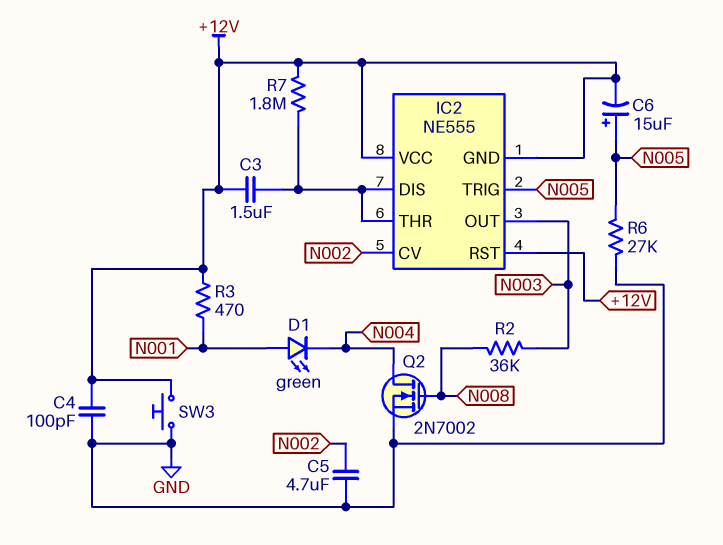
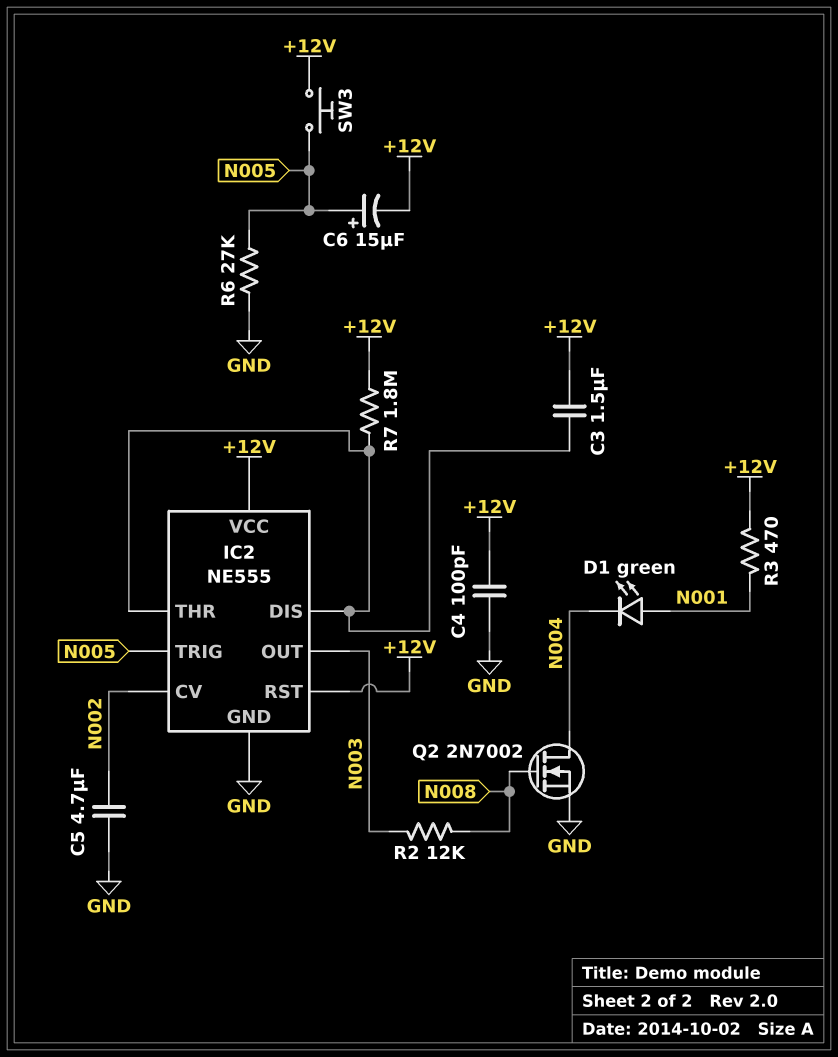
IC2 pin GND: +12V -> GND
R2: 36k (N003, N008) -> 12k (N003, N008)
SW3: button (+12V, GND) -> button (+12V, N005)

